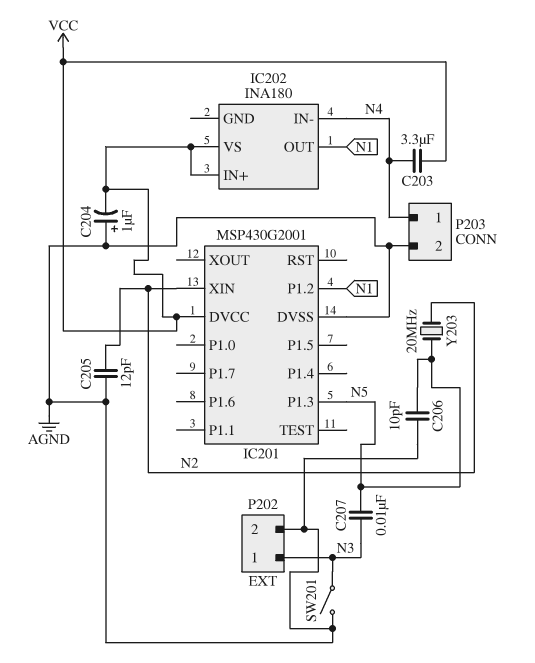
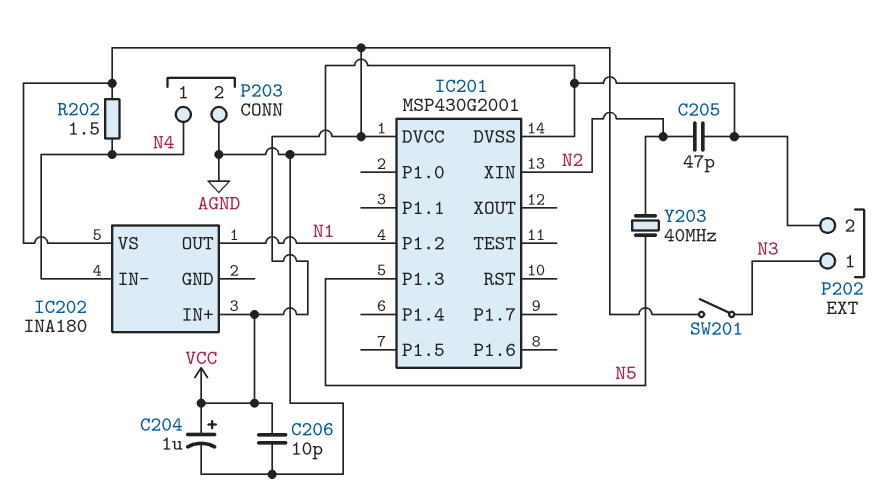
C203: 3.3uF (N4, VCC) -> none
C204: 1uF (plus AGND, minus VCC) -> 1uF (plus VCC, minus AGND)
C205: 12pF (AGND, N2) -> 47pF (AGND, N2)
C206: 10pF (AGND, N5) -> 10pF (AGND, VCC)
C207: 10nF (N3, N5) -> none
R202: none -> 1.5 (N4, VCC)
SW201: switch (AGND, N3) -> switch (N3, VCC)
Y203: 20MHz (N2, N5) -> 40MHz (N2, N5)

